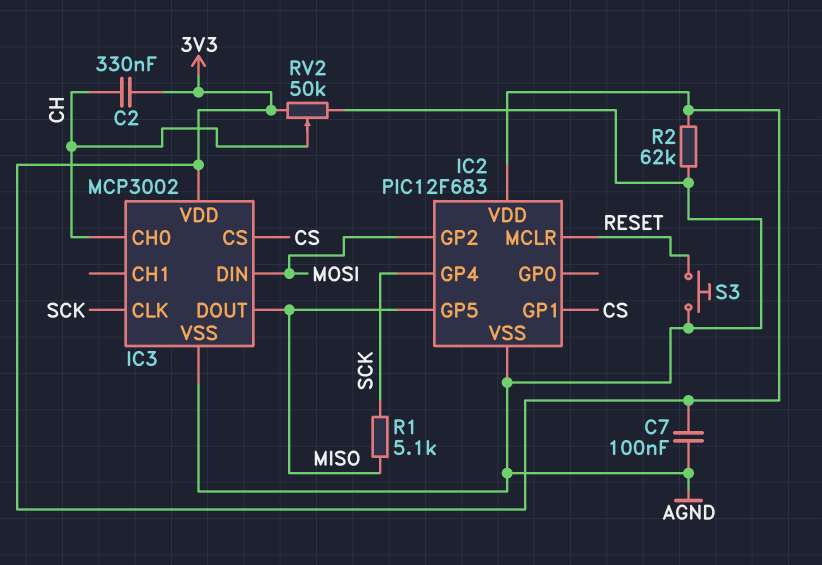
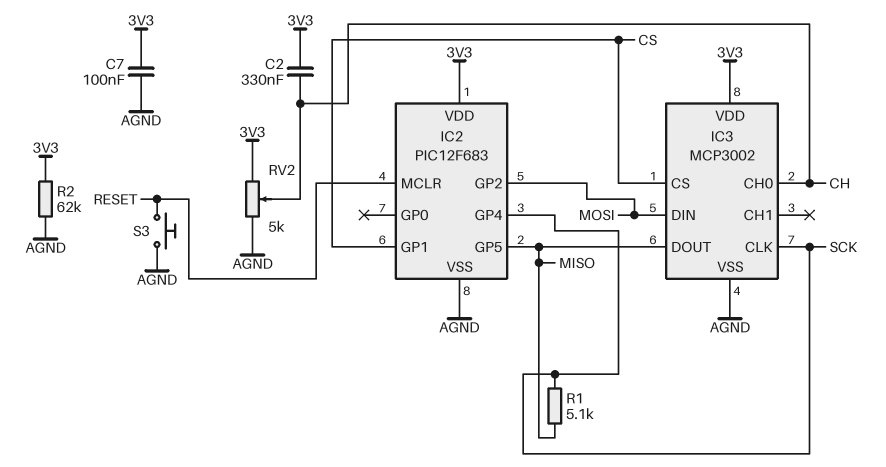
RV2: 50k (3V3, AGND, wiper CH) -> 5k (3V3, AGND, wiper CH)

